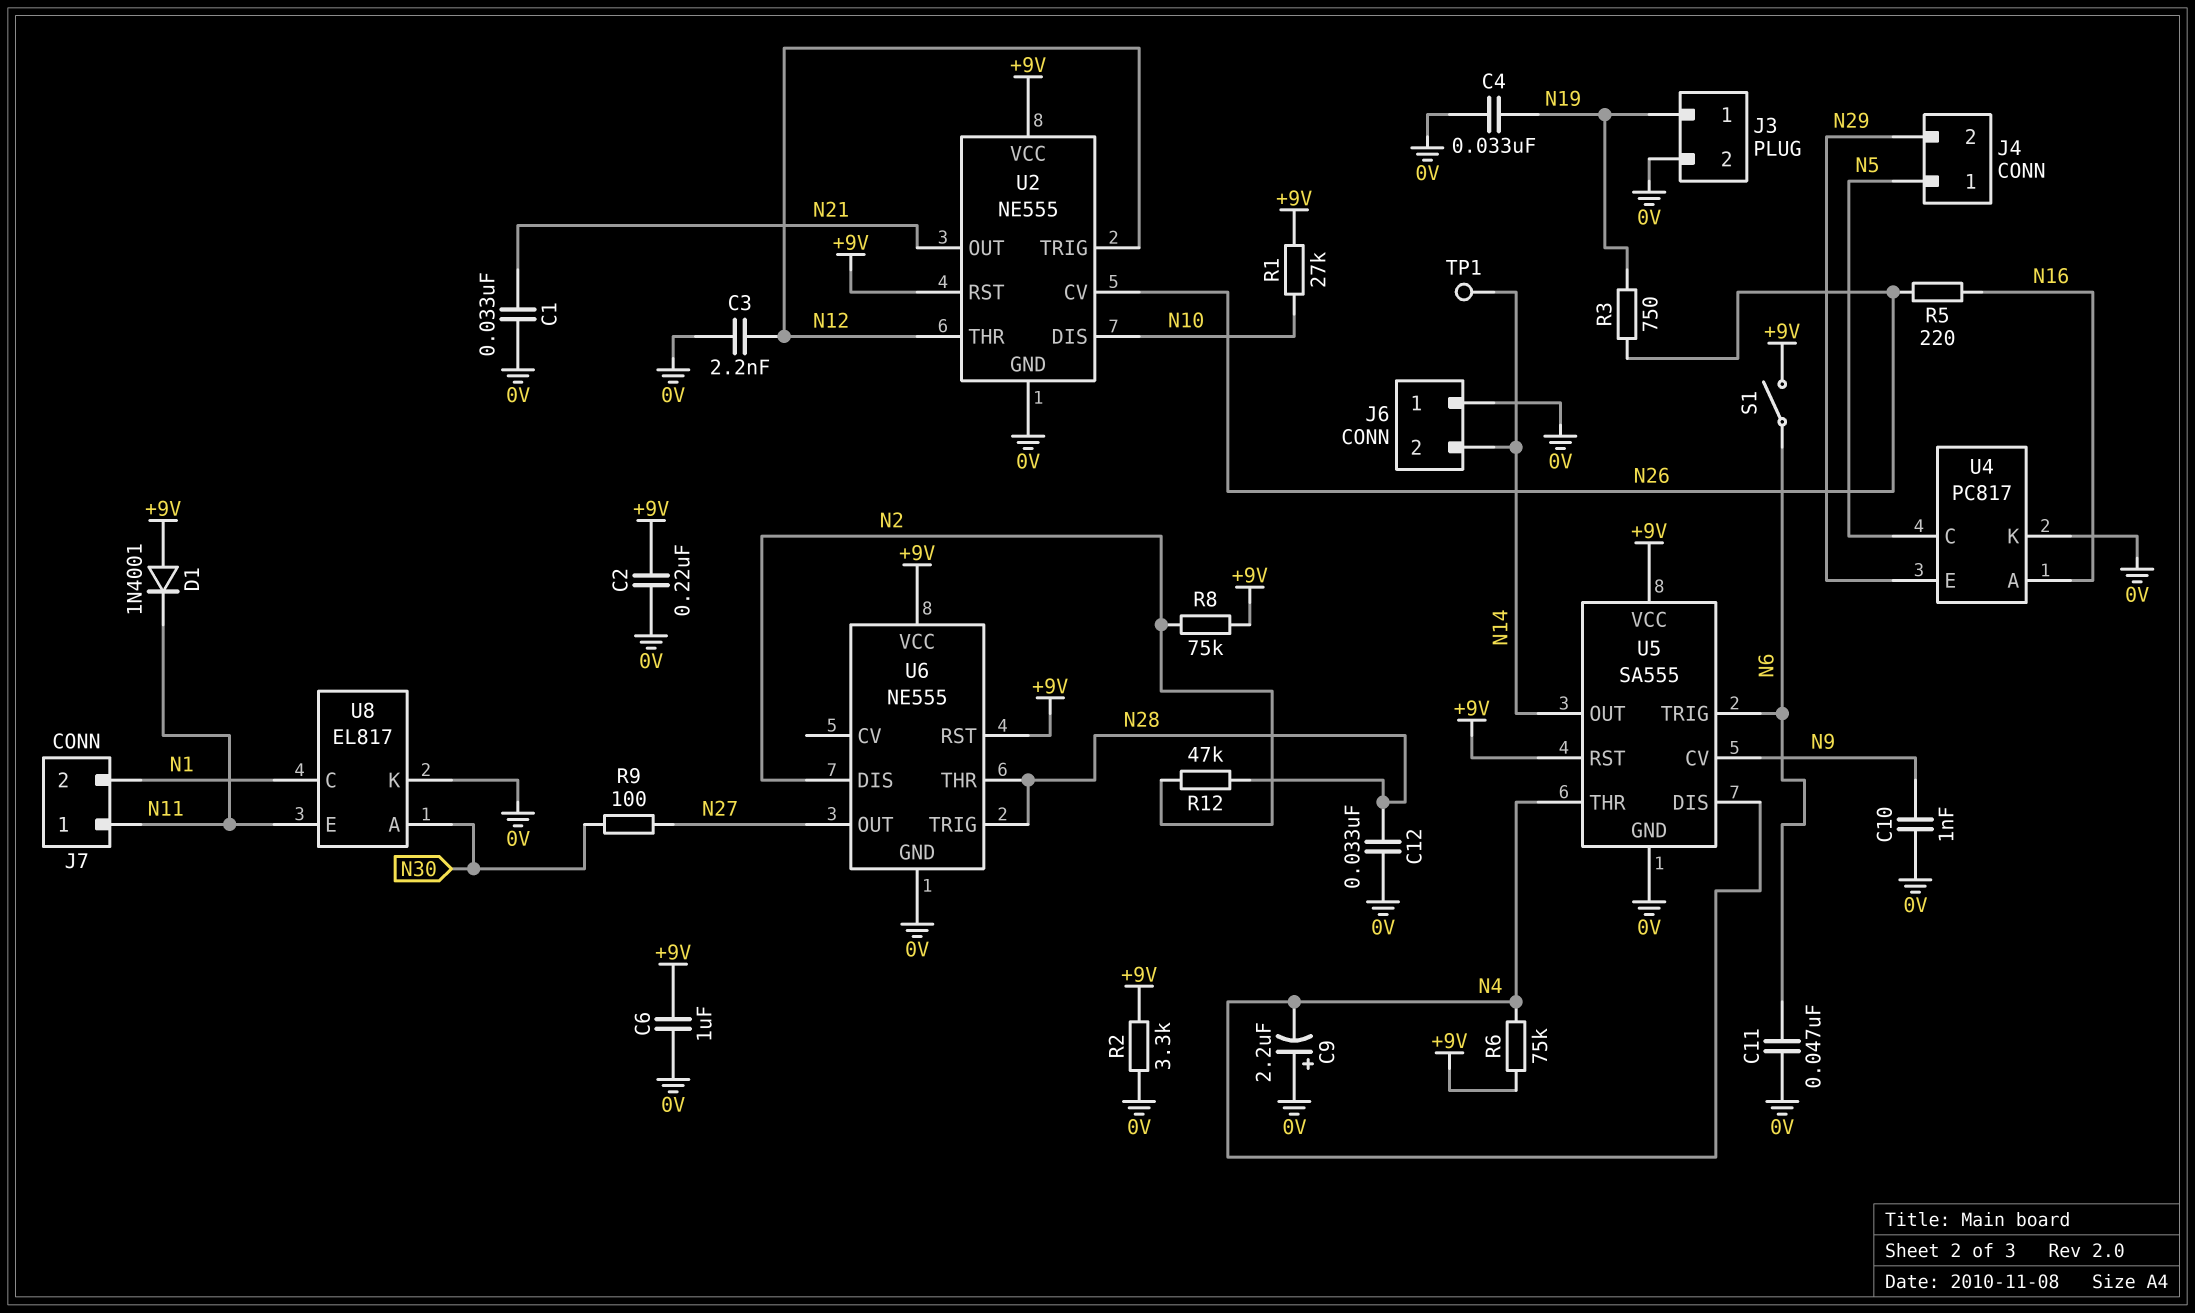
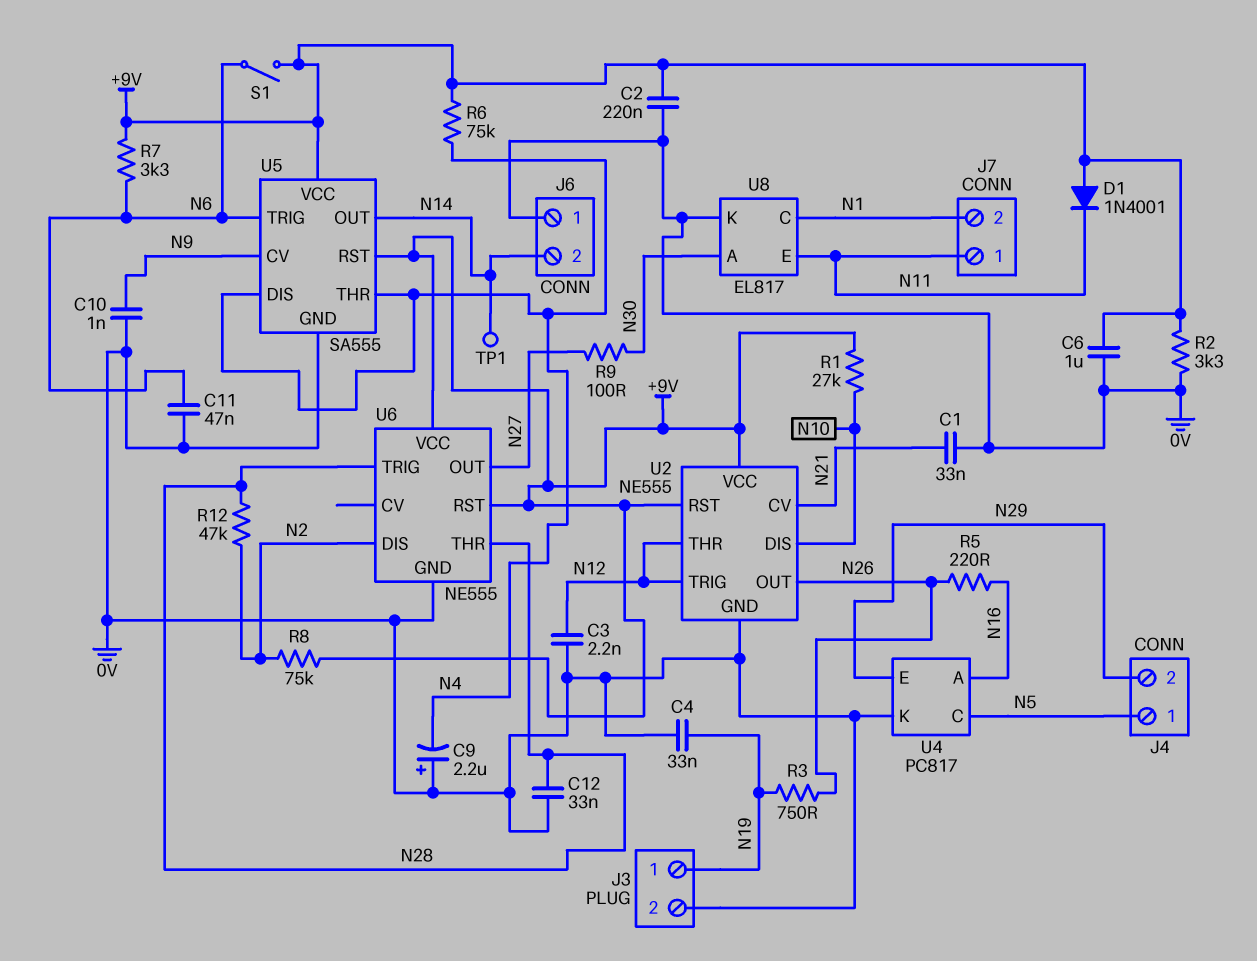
R7: none -> 3.3k (+9V, N6)
U2 pin CV: N26 -> N21
U2 pin OUT: N21 -> N26

